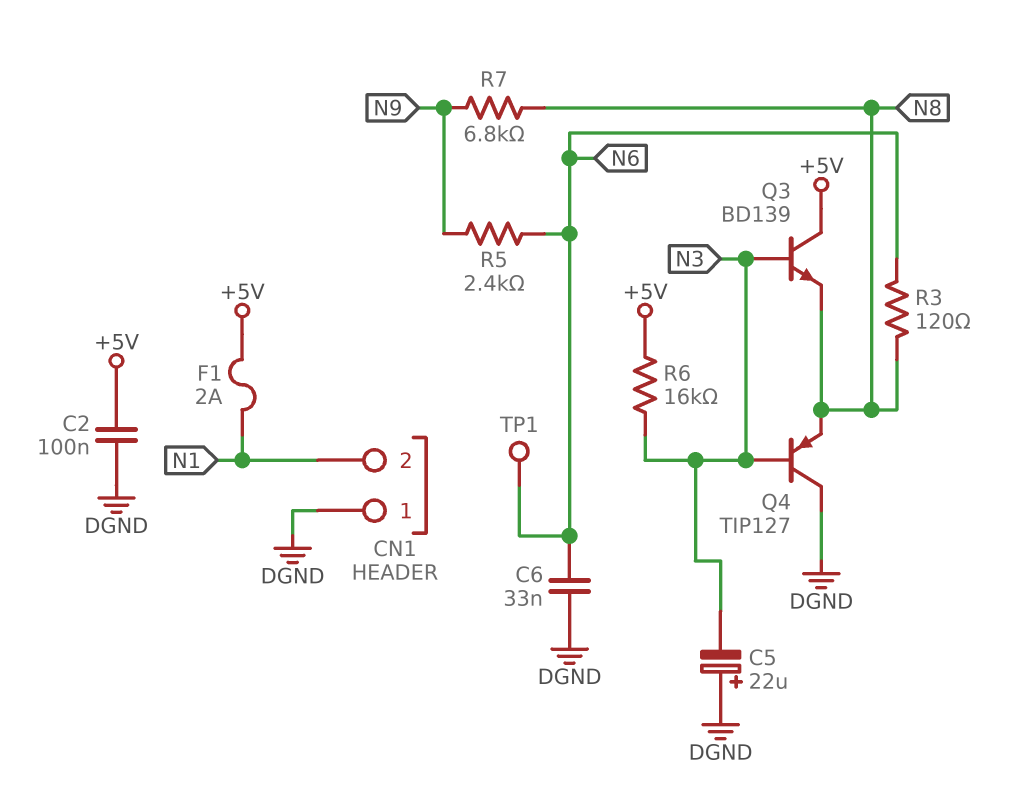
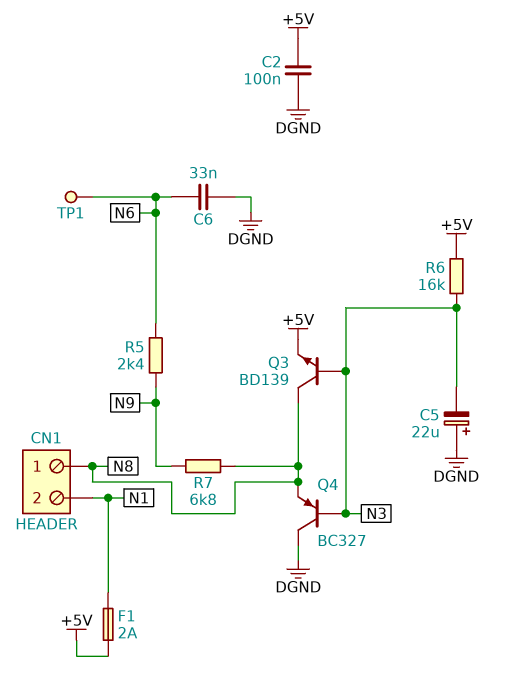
CN1 pin 1: DGND -> N8
Q3: NPN BD139 (B N3, C +5V, E N8) -> NPN BD139 (B N3, C N8, E +5V)
Q4: PNP TIP127 (B N3, C DGND, E N8) -> PNP BC327 (B N3, C DGND, E N8)
R3: 120 (N6, N8) -> none

